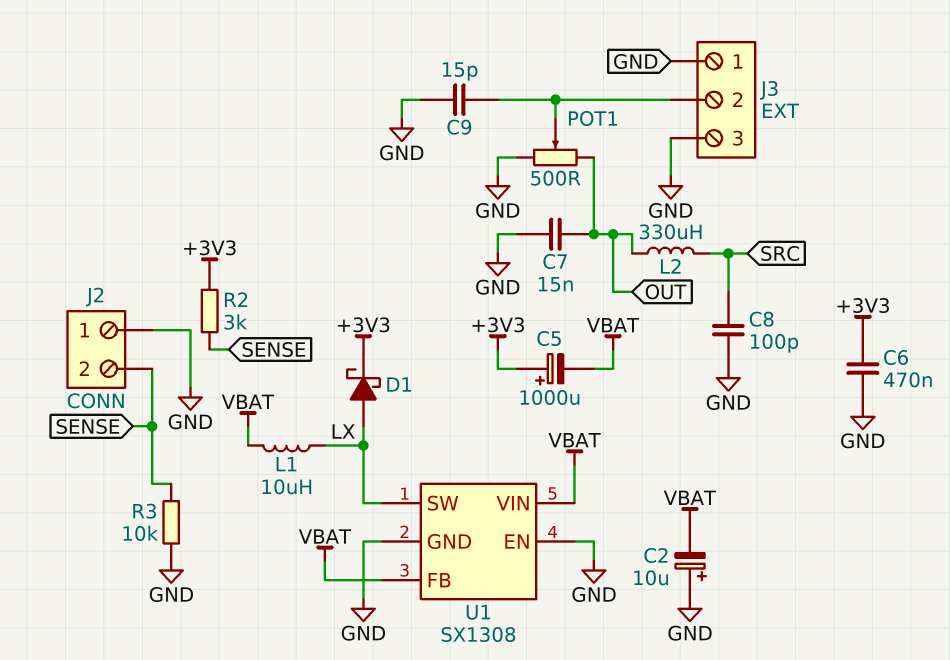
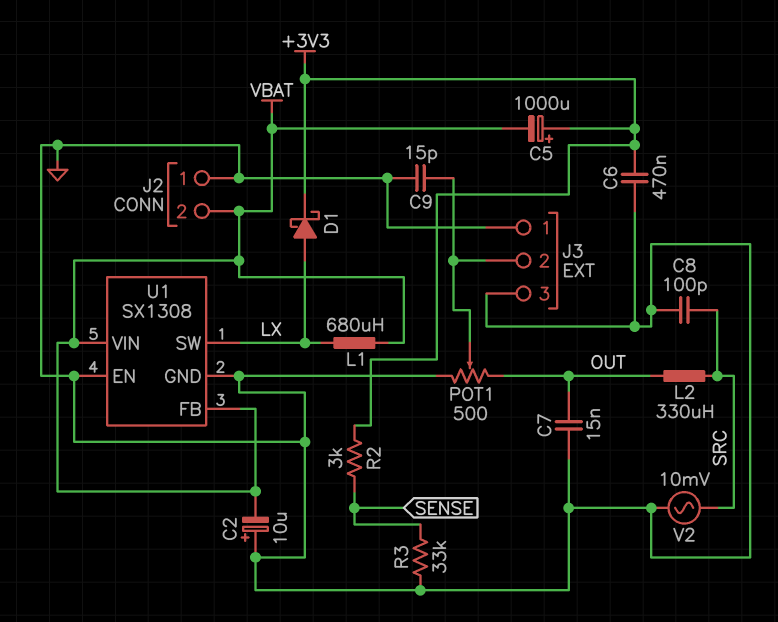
J2 pin 2: SENSE -> VBAT
L1: 10uH (LX, VBAT) -> 680uH (LX, VBAT)
R3: 10k (GND, SENSE) -> 33k (GND, SENSE)
V2: none -> AC 10mV (GND, SRC)

